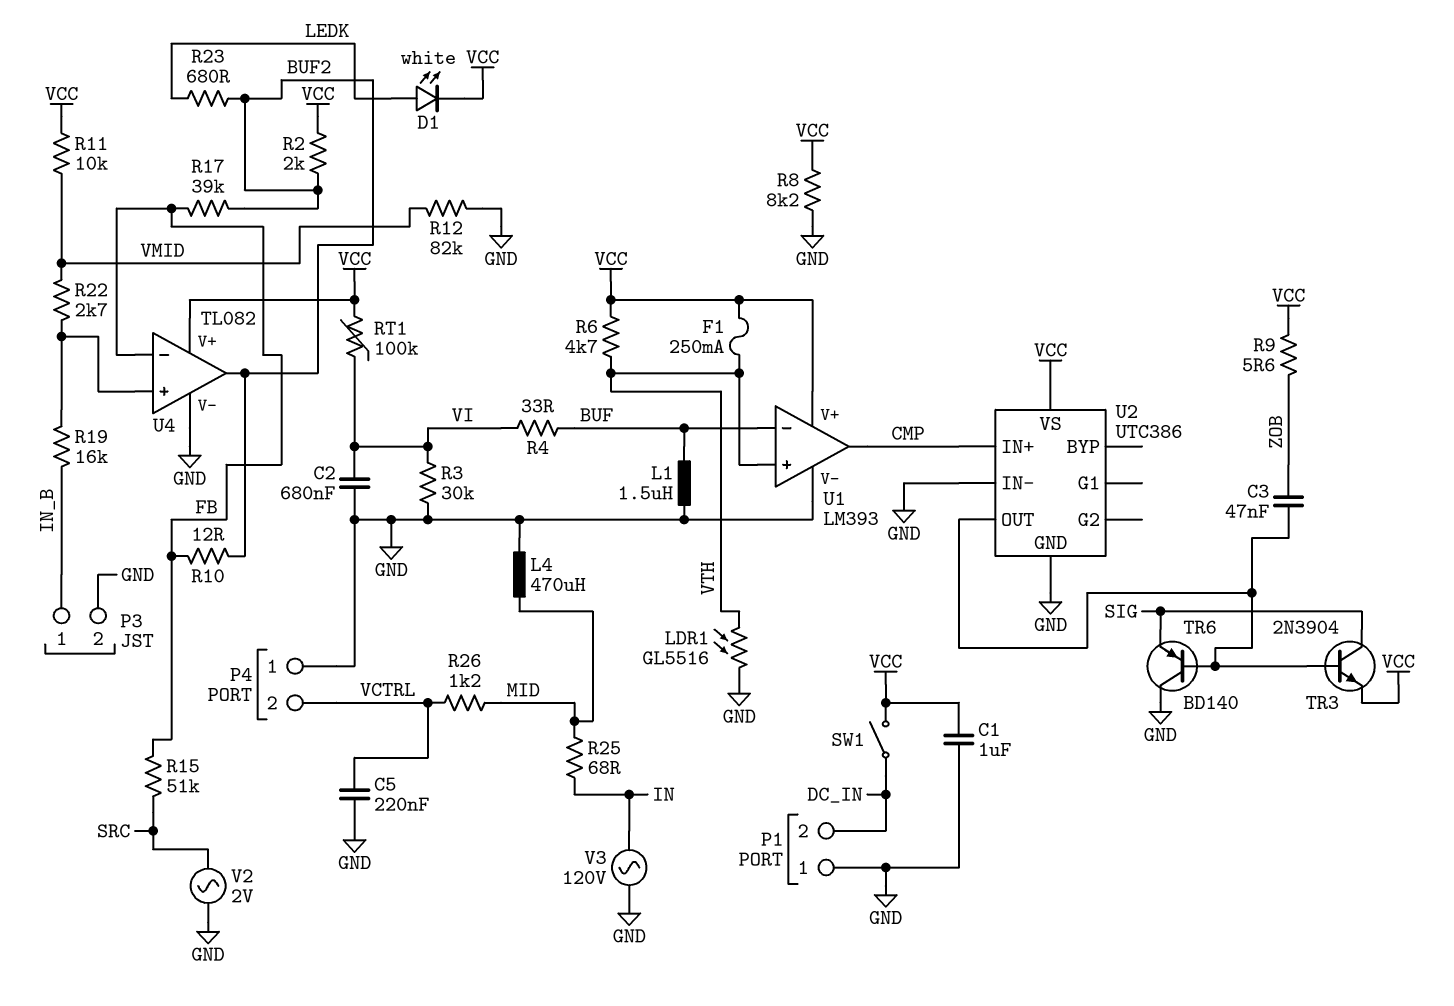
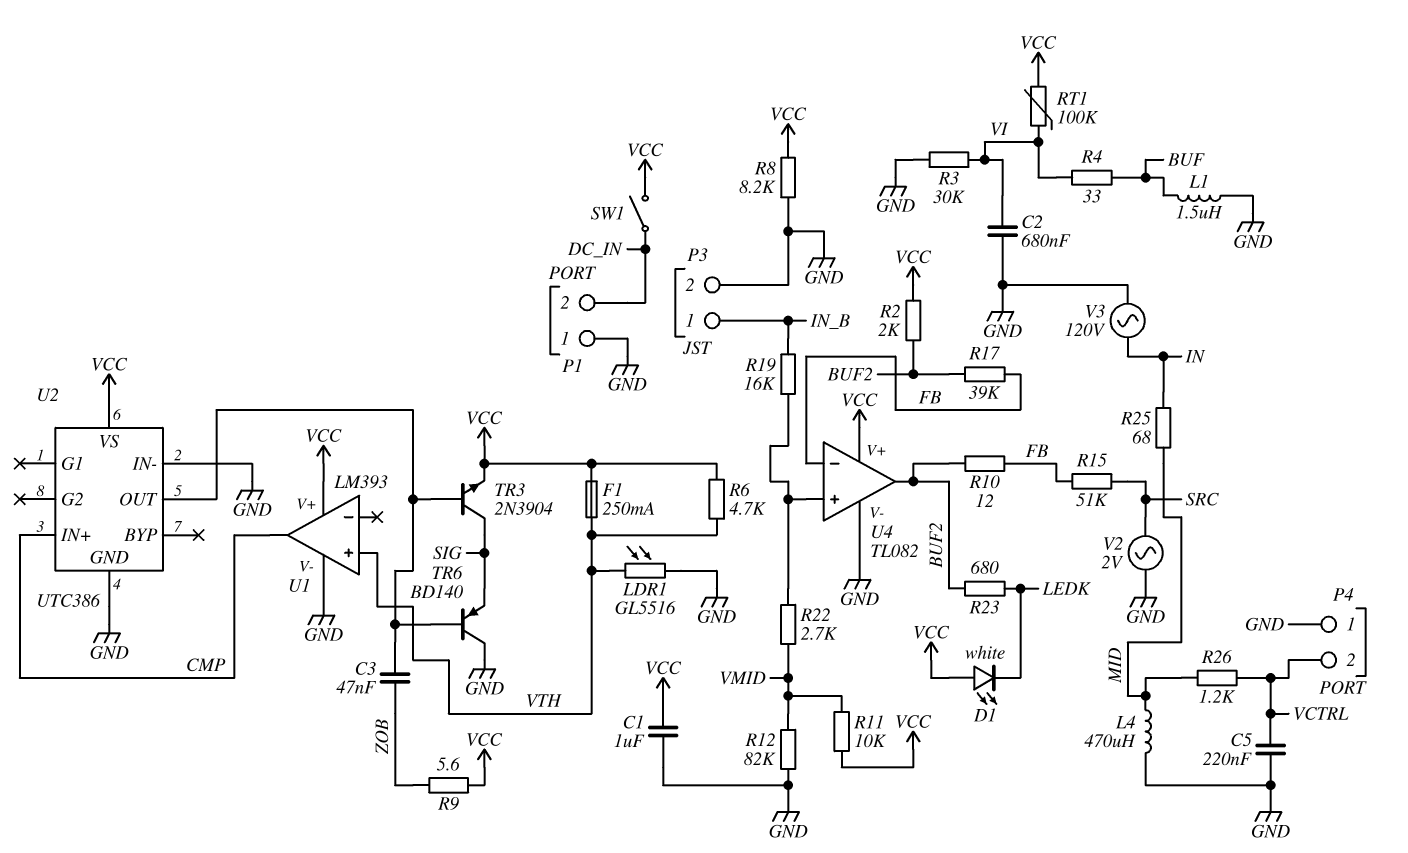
D1: LED white (A LEDK, K VCC) -> LED white (A VCC, K LEDK)
U1 pin in-: BUF -> none

